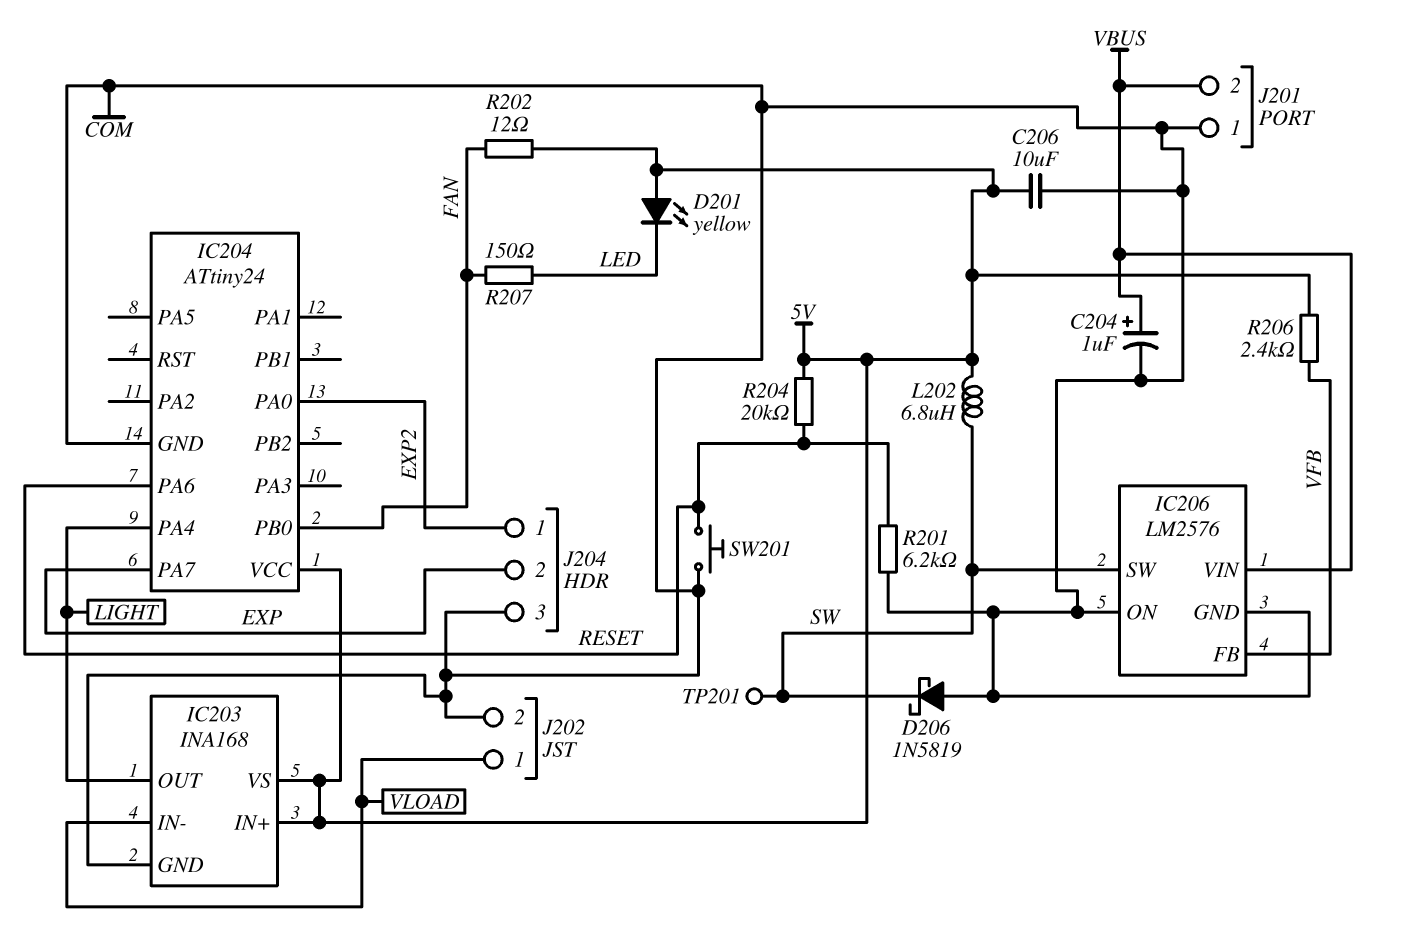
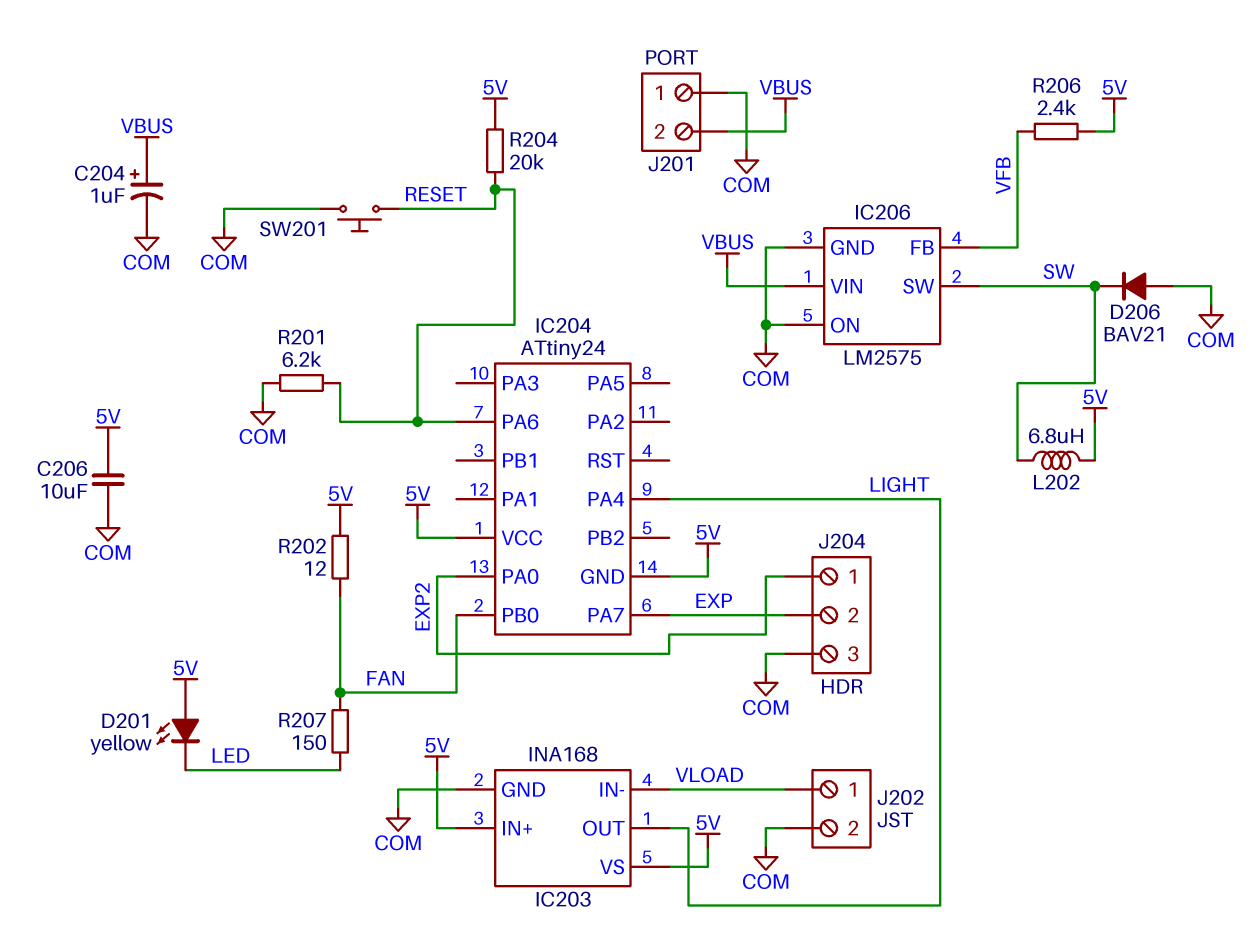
D206: schottky 1N5819 (A COM, K SW) -> diode BAV21 (A COM, K SW)
IC204 pin GND: COM -> 5V
IC206: LM2576 -> LM2575
TP201: test point (SW) -> none

